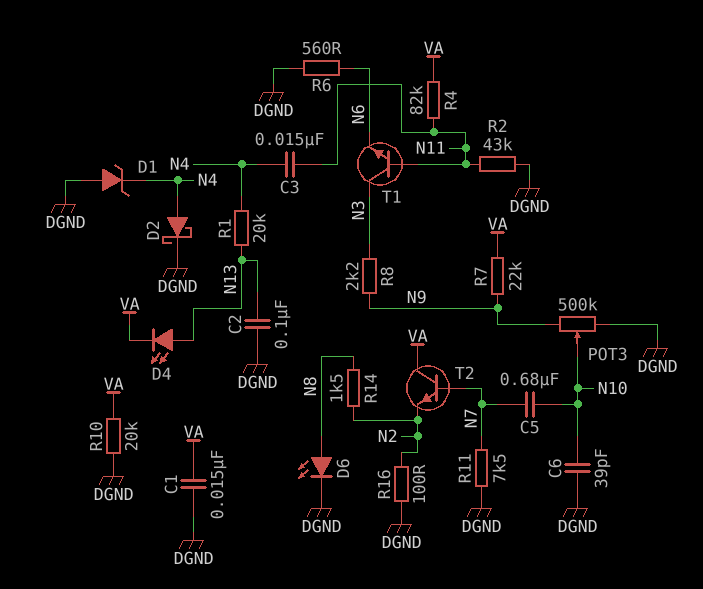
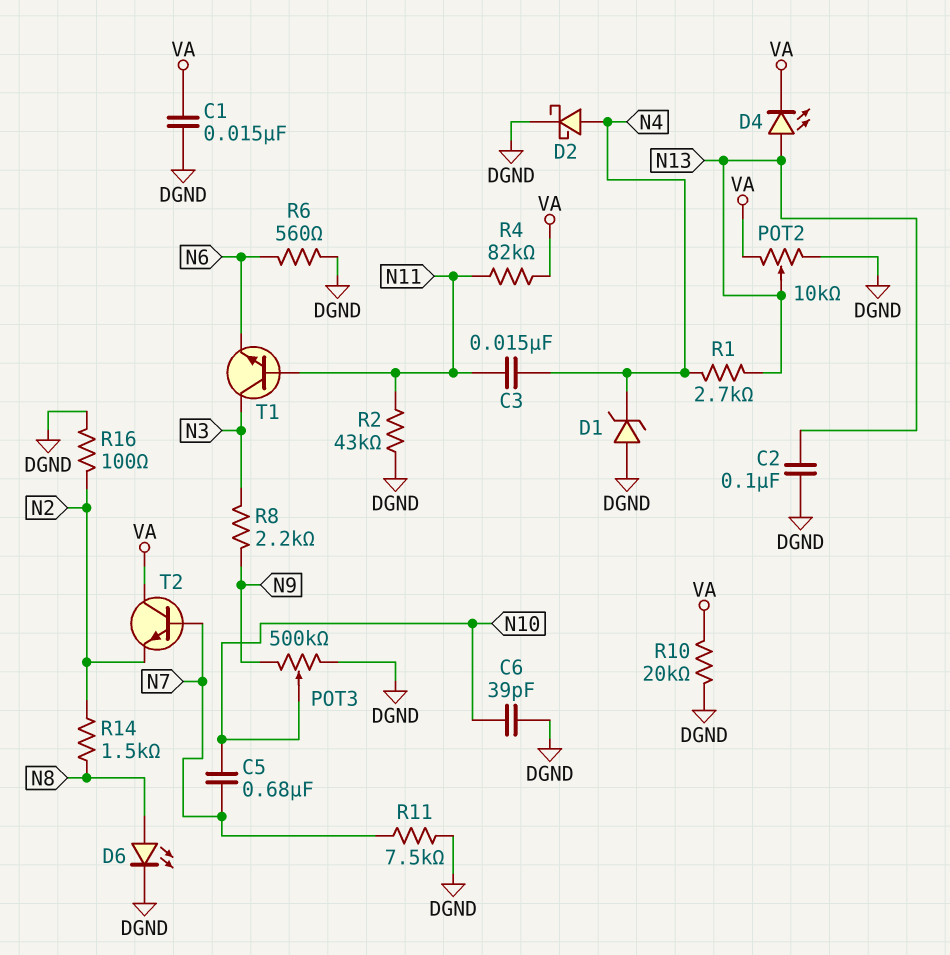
POT2: none -> 10k (DGND, VA, wiper N13)
R1: 20k (N4, N13) -> 2.7k (N4, N13)
R7: 22k (N9, VA) -> none

